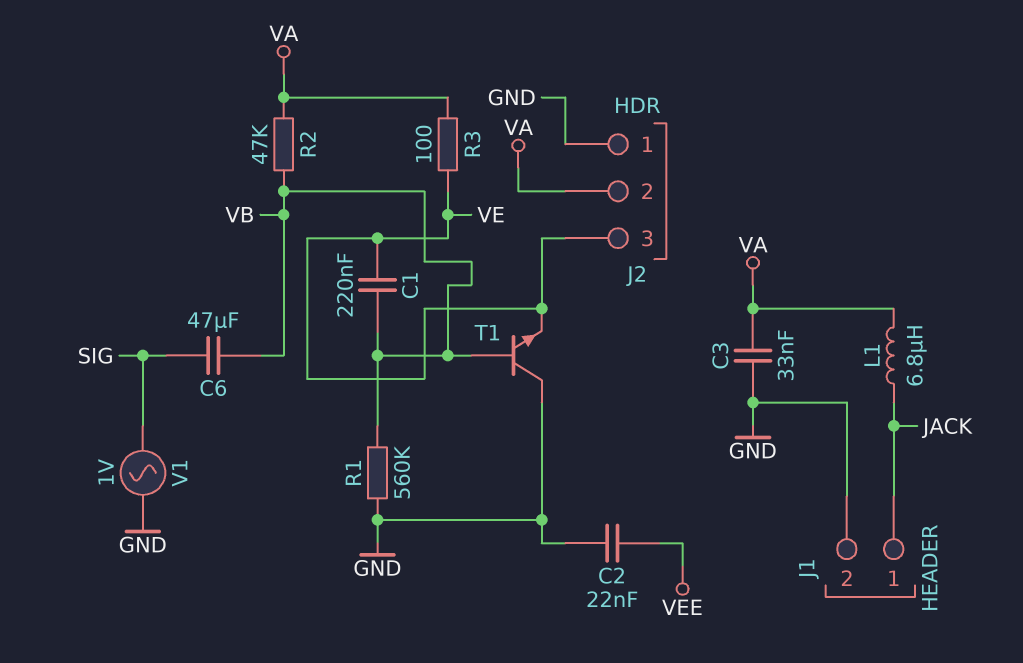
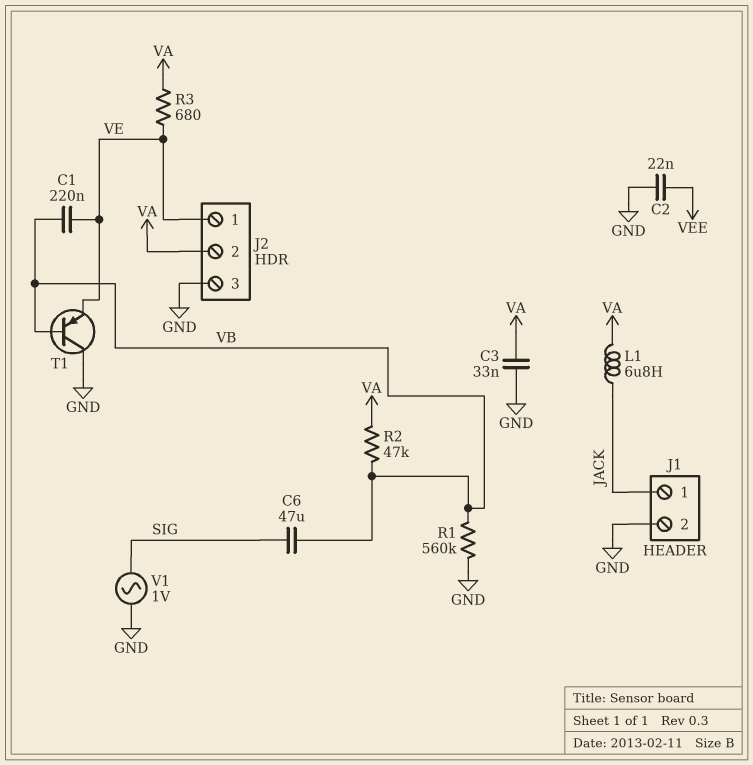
J2 pin 1: GND -> VE
J2 pin 3: VE -> GND
R3: 100 (VA, VE) -> 680 (VA, VE)
T1: NPN (B VB, C GND, E VE) -> PNP (B VB, C GND, E VE)

